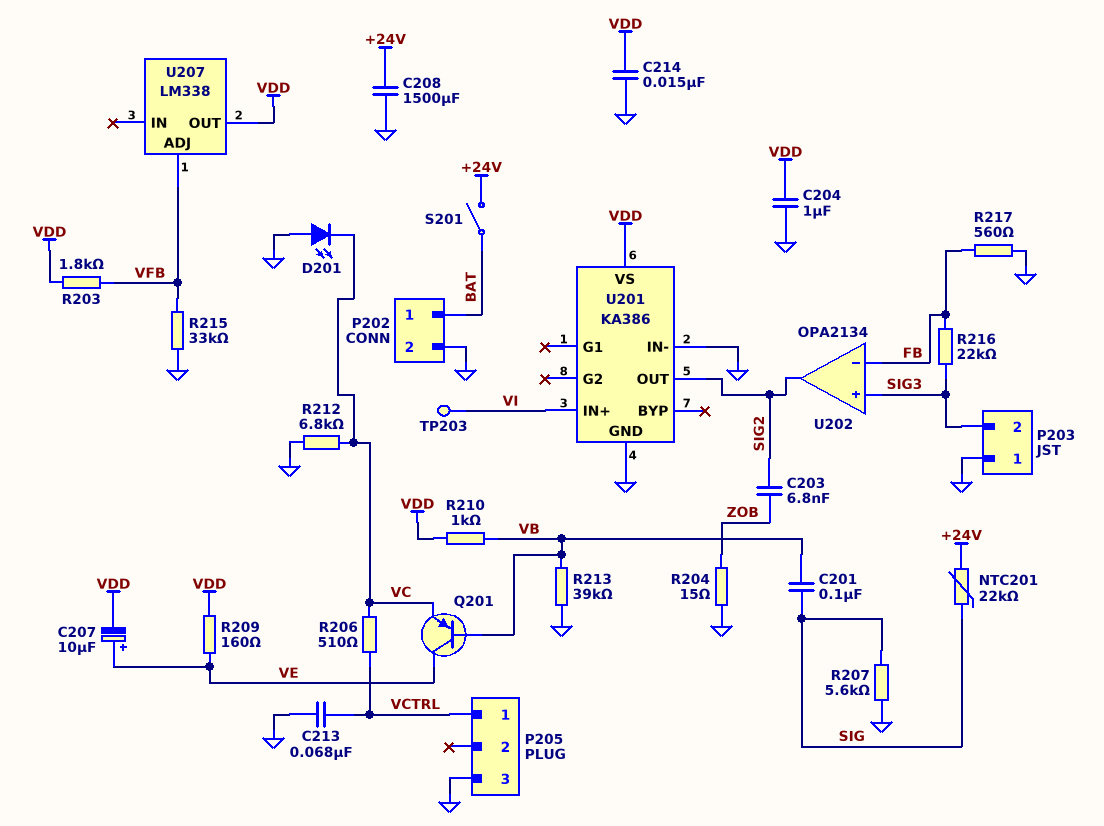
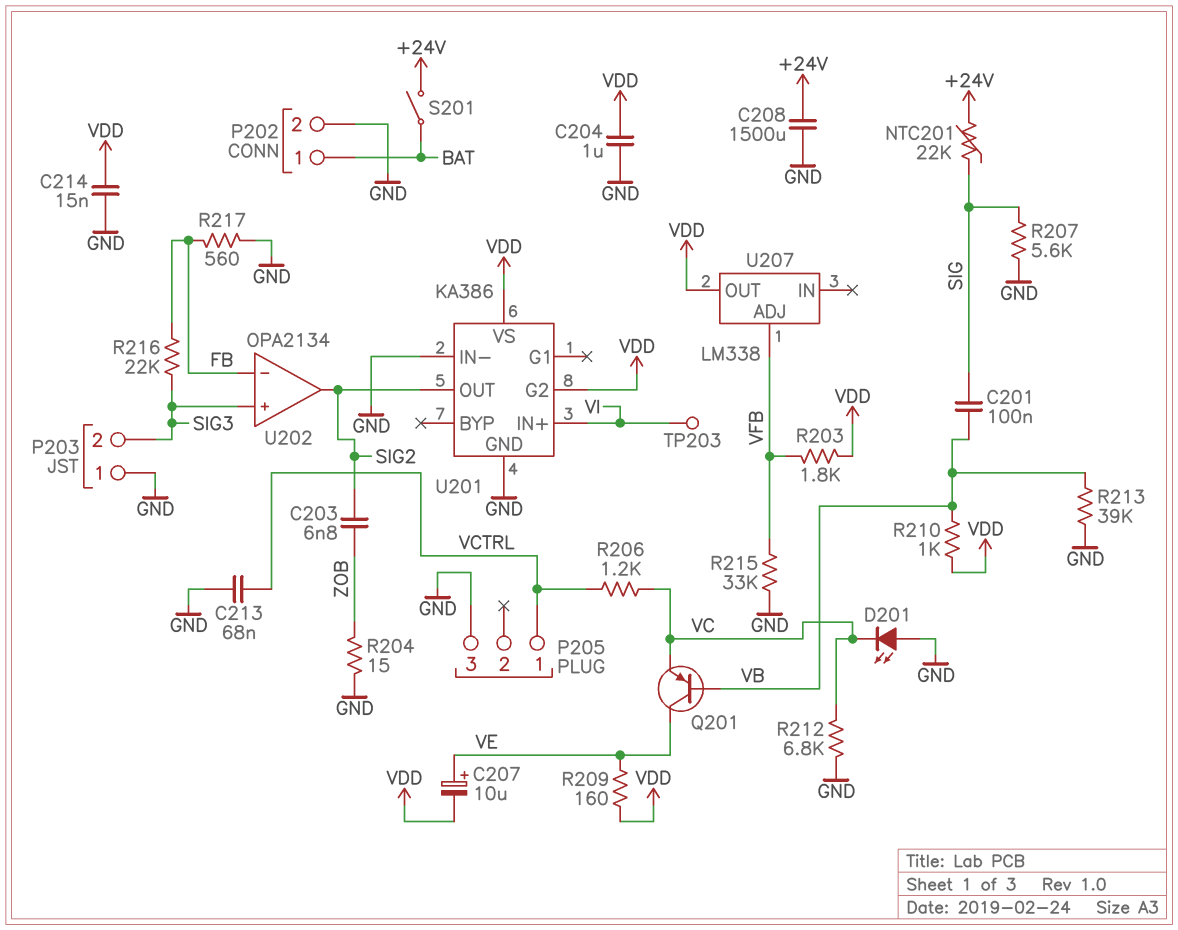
R206: 510 (VC, VCTRL) -> 1.2k (VC, VCTRL)
U201 pin G2: none -> VDD

